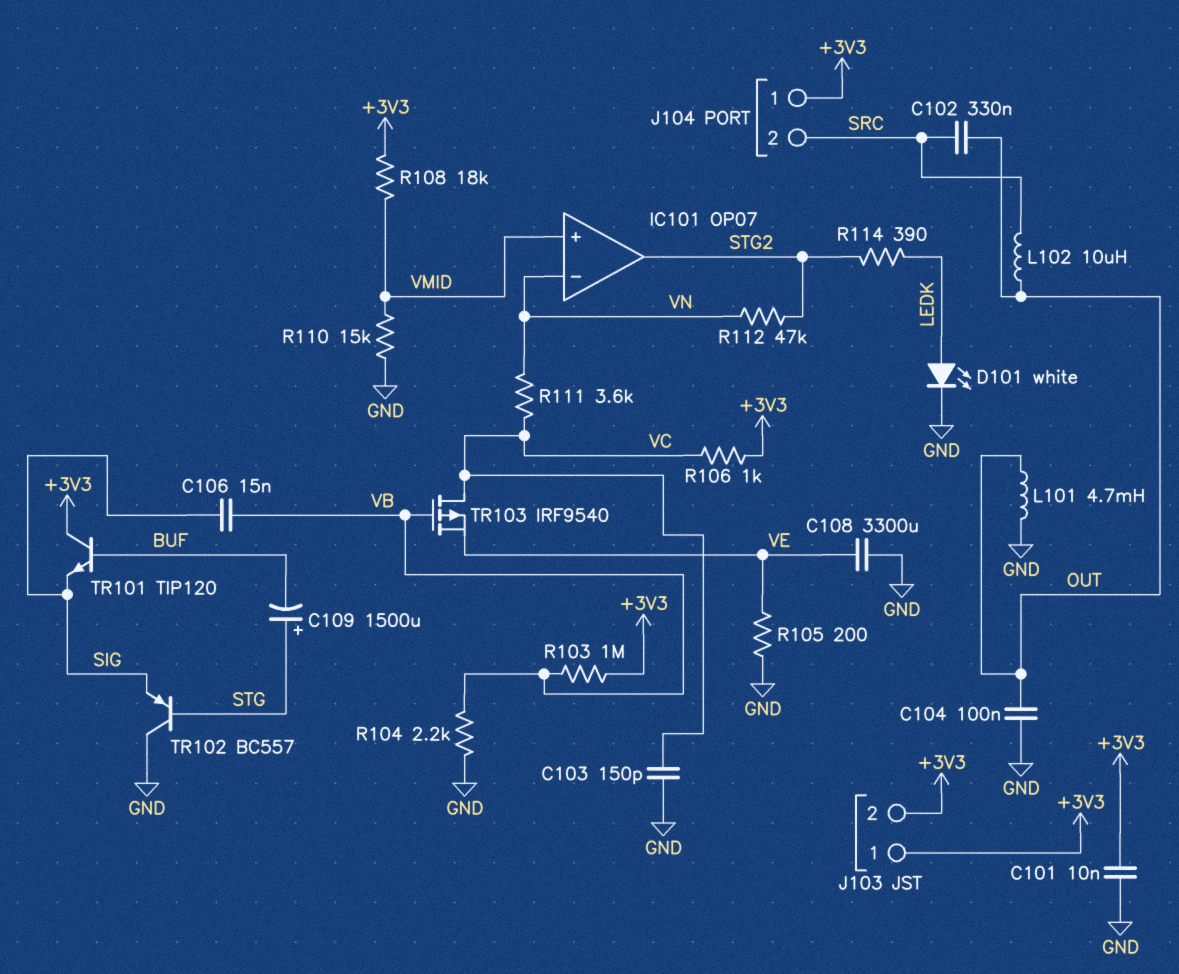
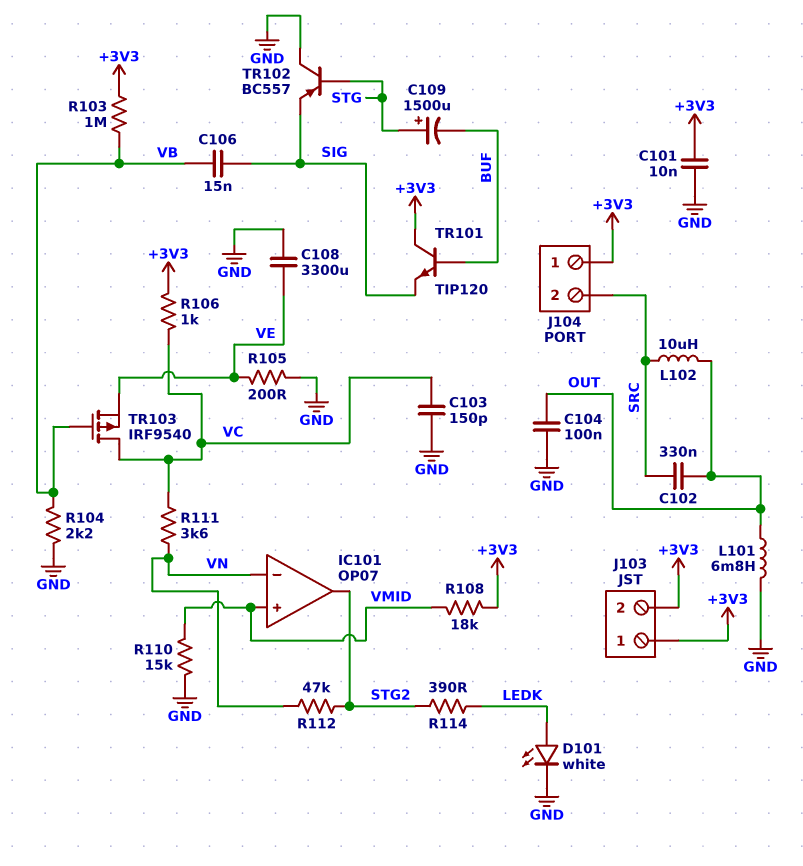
L101: 4.7mH (GND, OUT) -> 6.8mH (GND, OUT)

